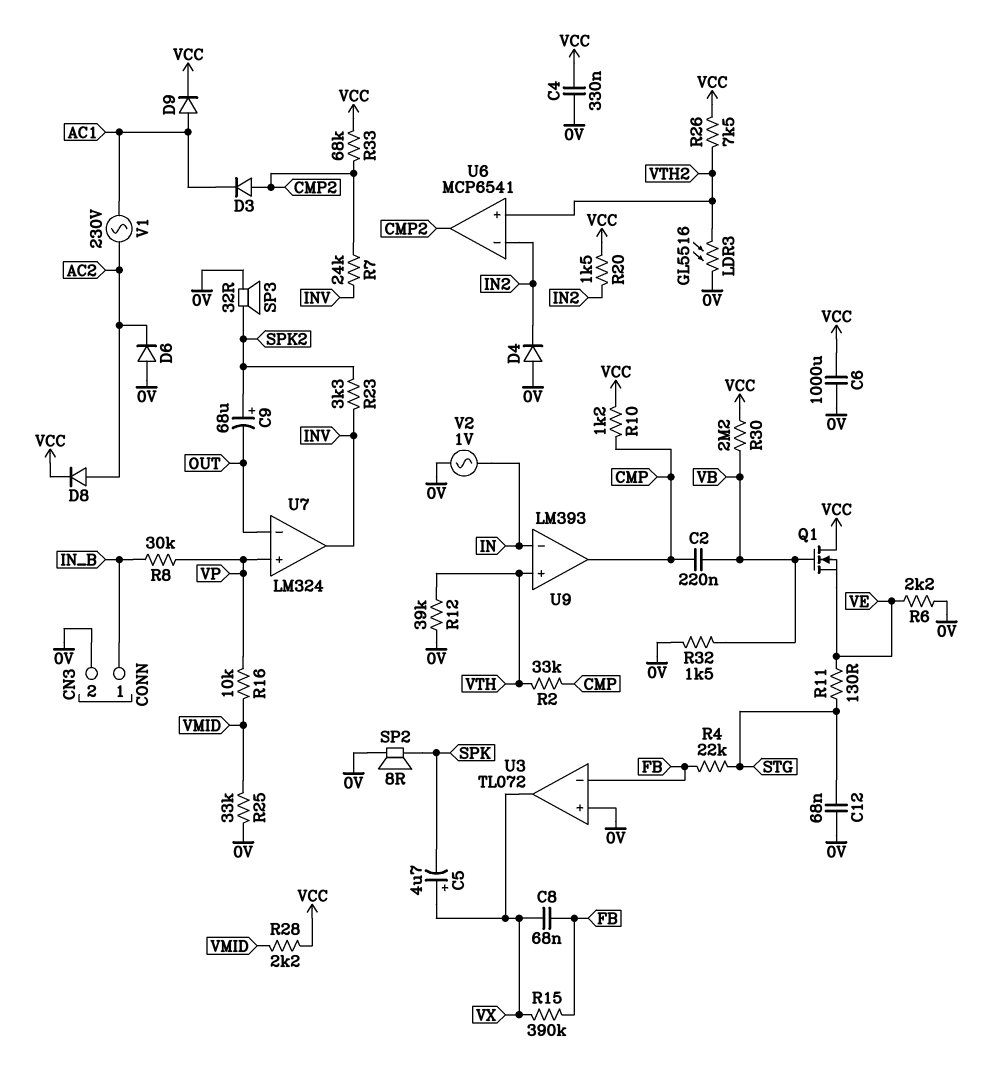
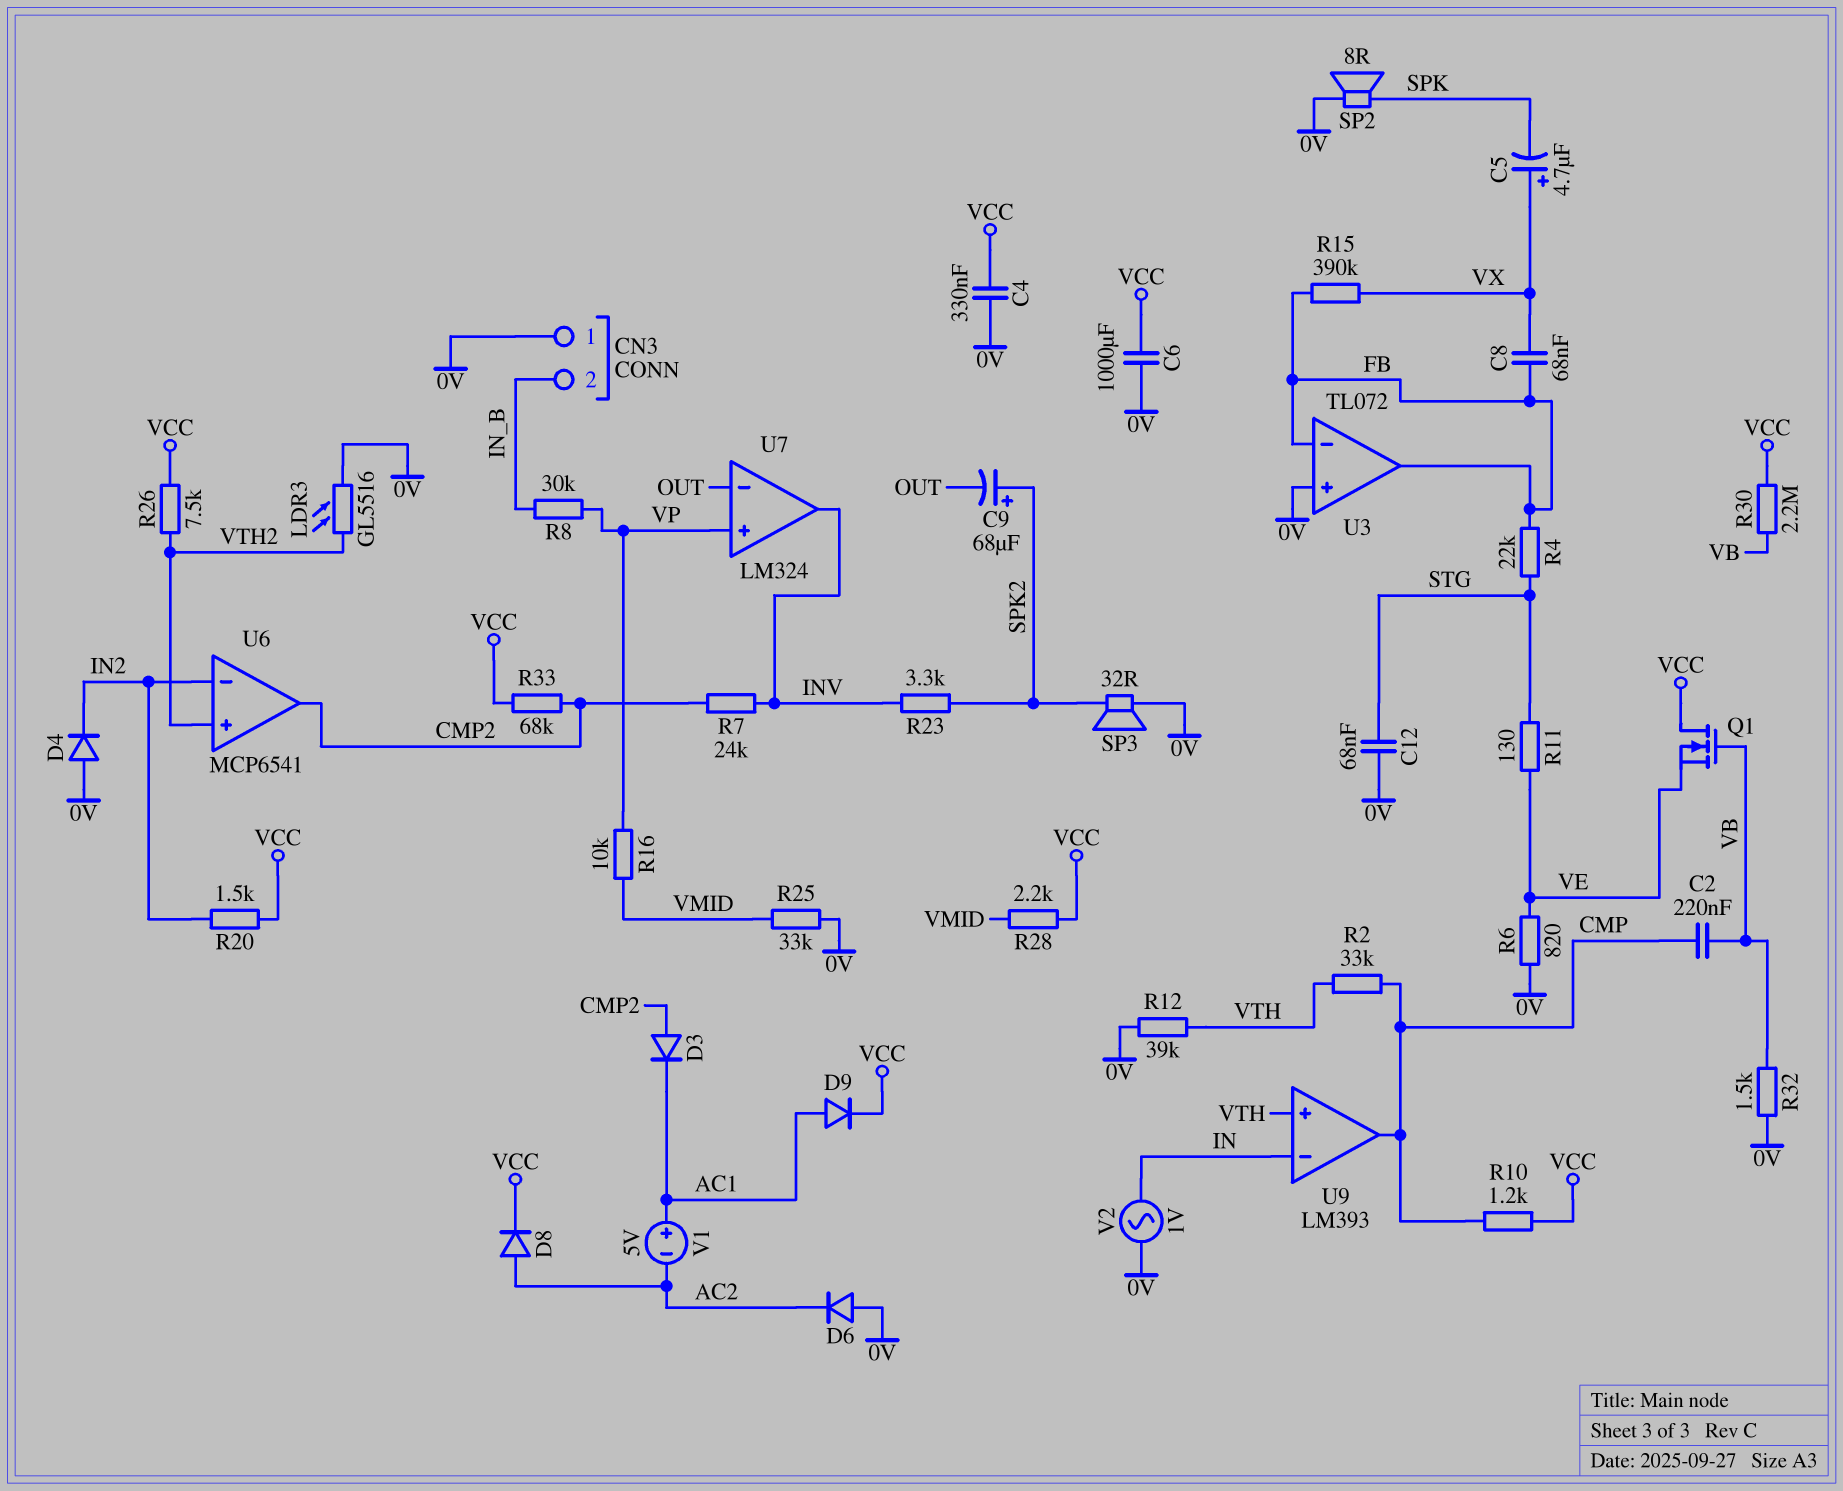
CN3 pin 1: IN_B -> 0V
CN3 pin 2: 0V -> IN_B
R6: 2.2k (0V, VE) -> 820 (0V, VE)
U3 pin out: VX -> FB
V1: AC 230V (AC1, AC2) -> 5V (plus AC1, minus AC2)

